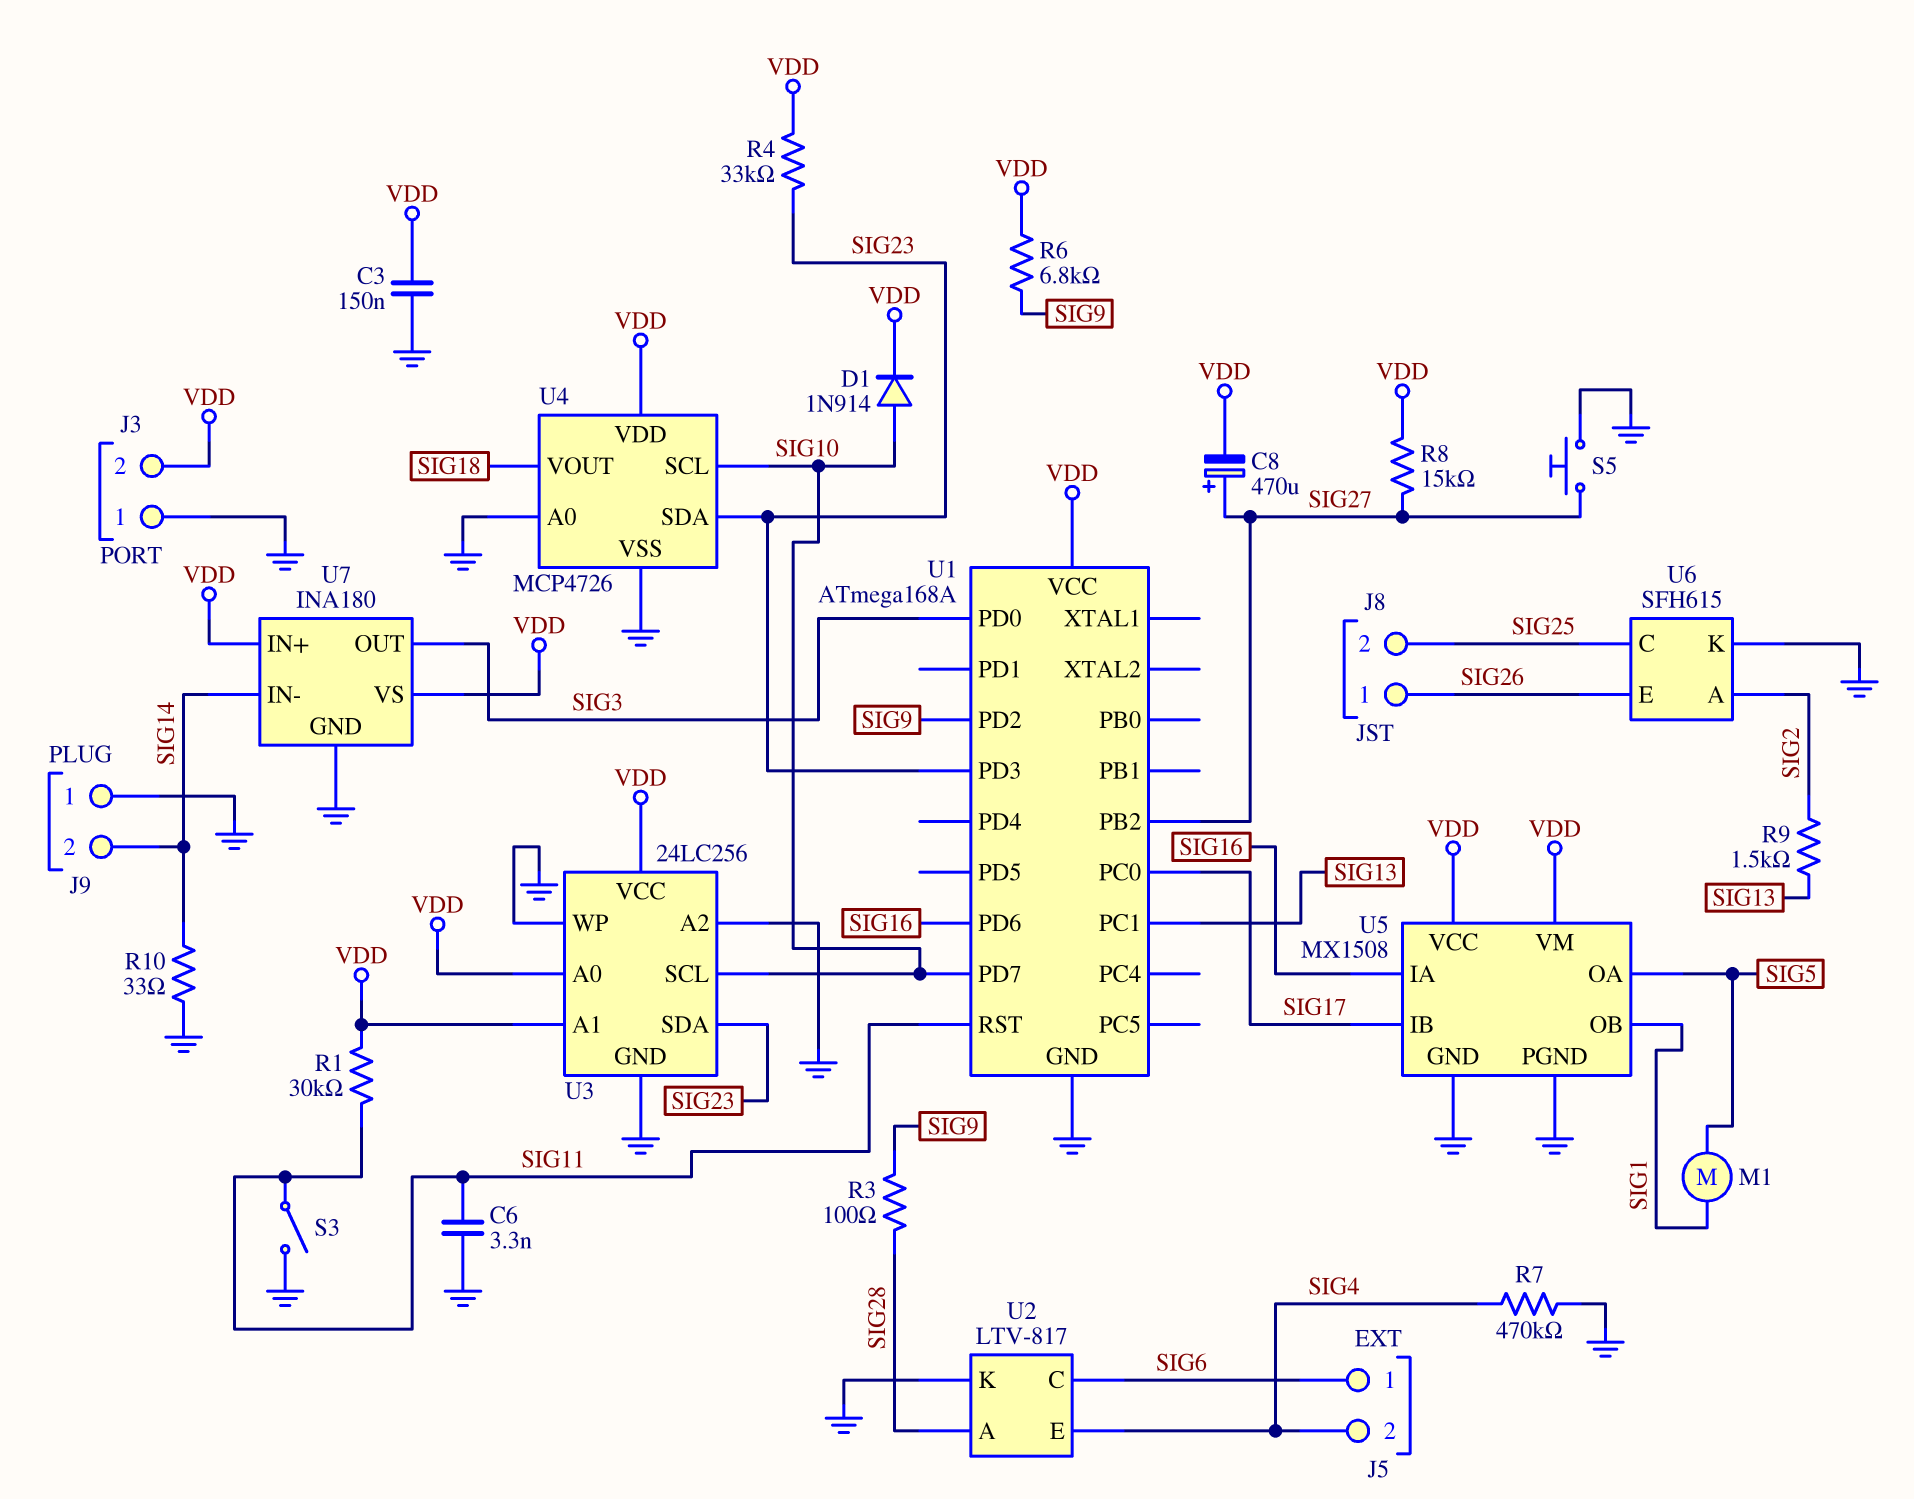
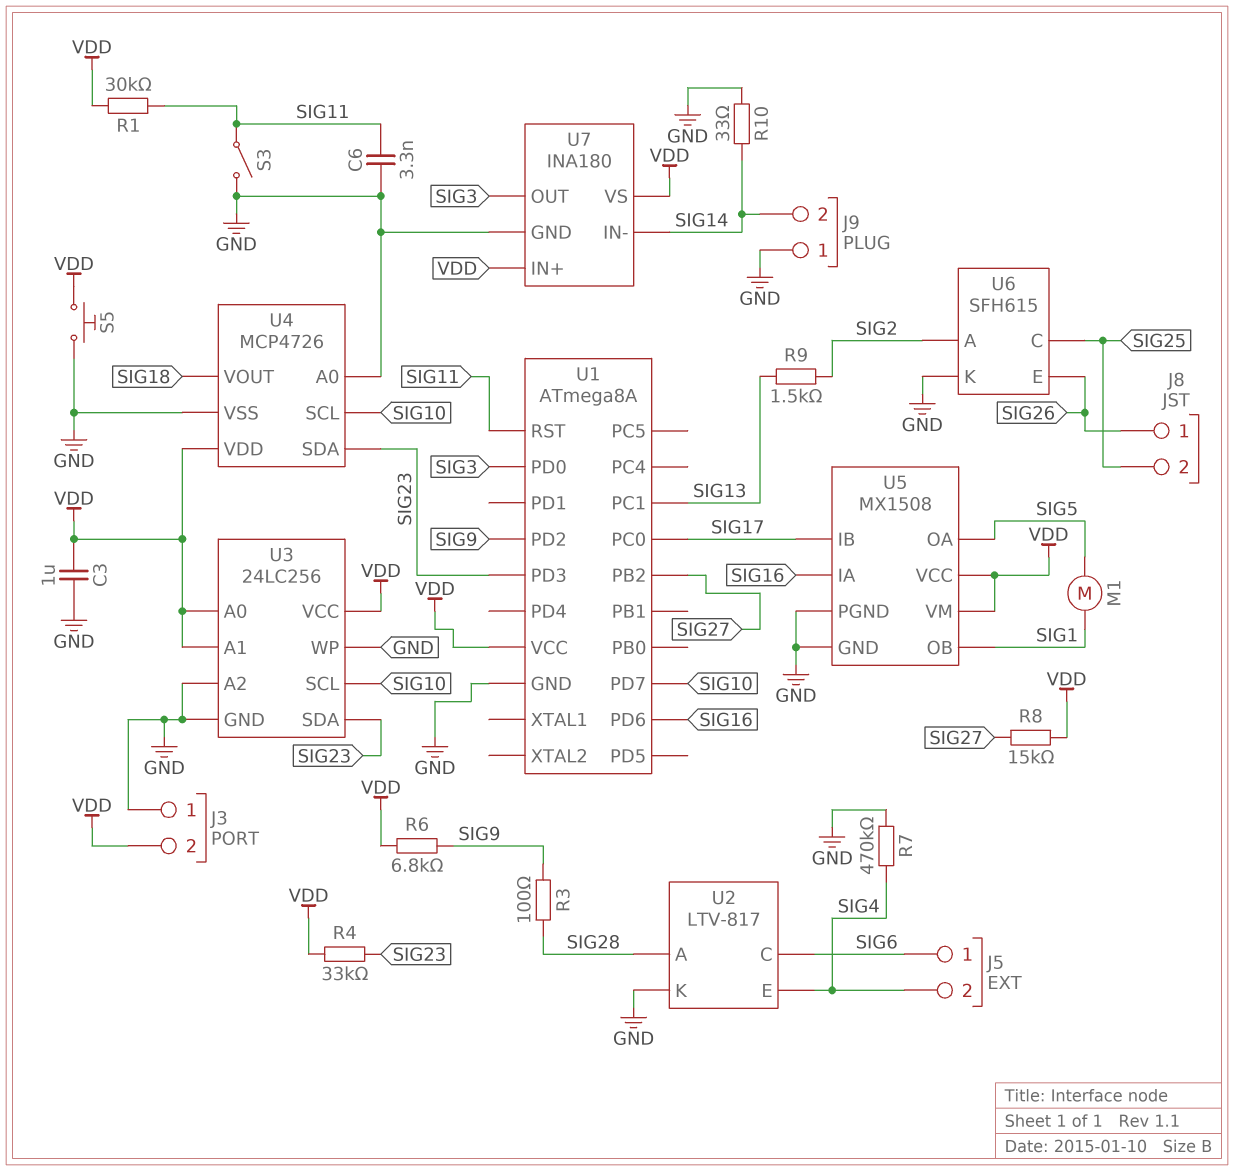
C3: 150nF (GND, VDD) -> 1uF (GND, VDD)
C8: 470uF (plus SIG27, minus VDD) -> none
D1: diode 1N914 (A SIG10, K VDD) -> none
S5: button (GND, SIG27) -> button (GND, VDD)
U1: ATmega168A -> ATmega8A

